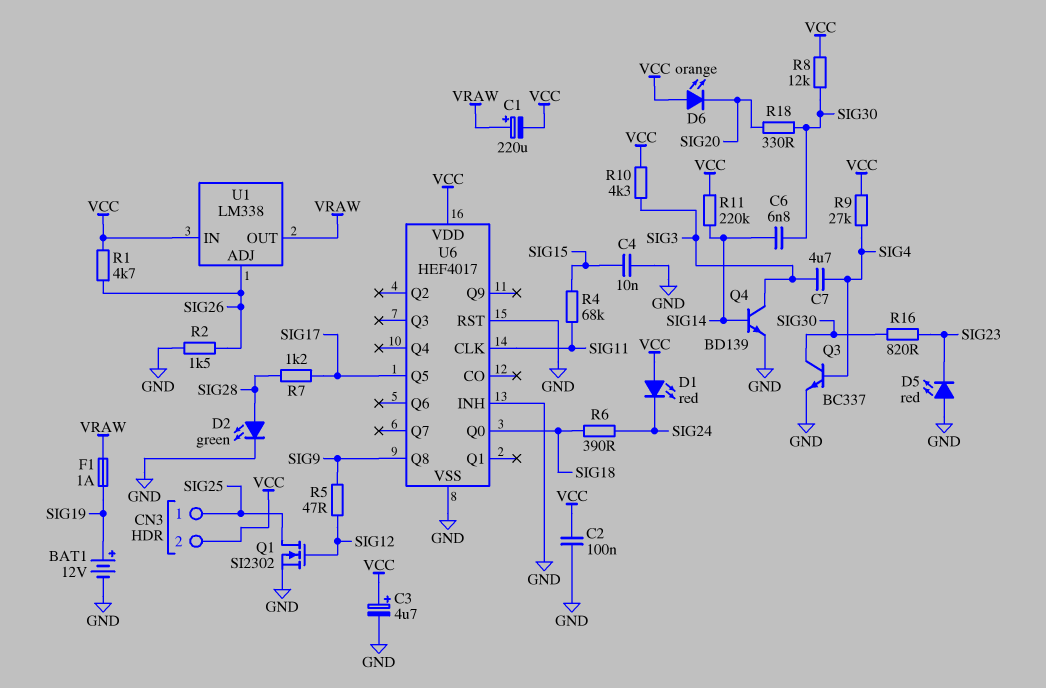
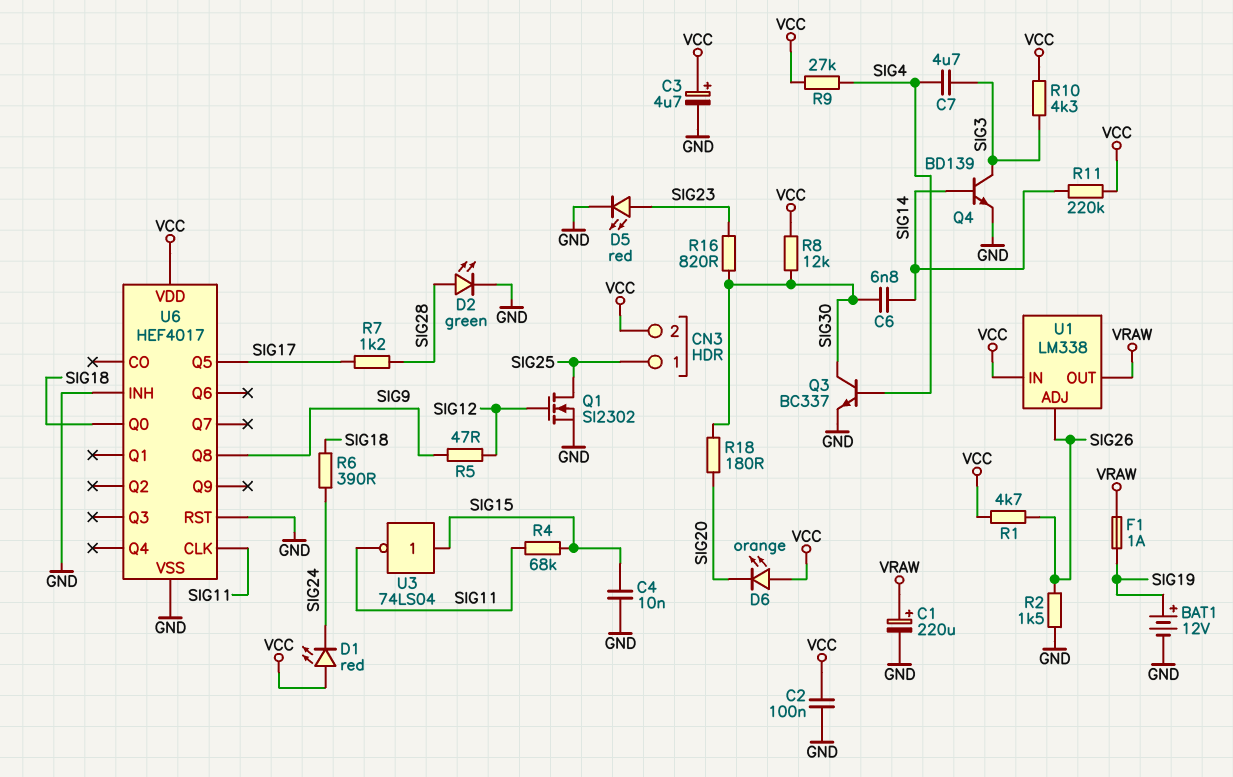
C1: 220uF (plus VRAW, minus VCC) -> 220uF (plus VRAW, minus GND)
D5: LED red (A GND, K SIG23) -> LED red (A SIG23, K GND)
R18: 330 (SIG20, SIG30) -> 180 (SIG20, SIG30)
U3: none -> NOT 74LS04 (in SIG15, out SIG11)

